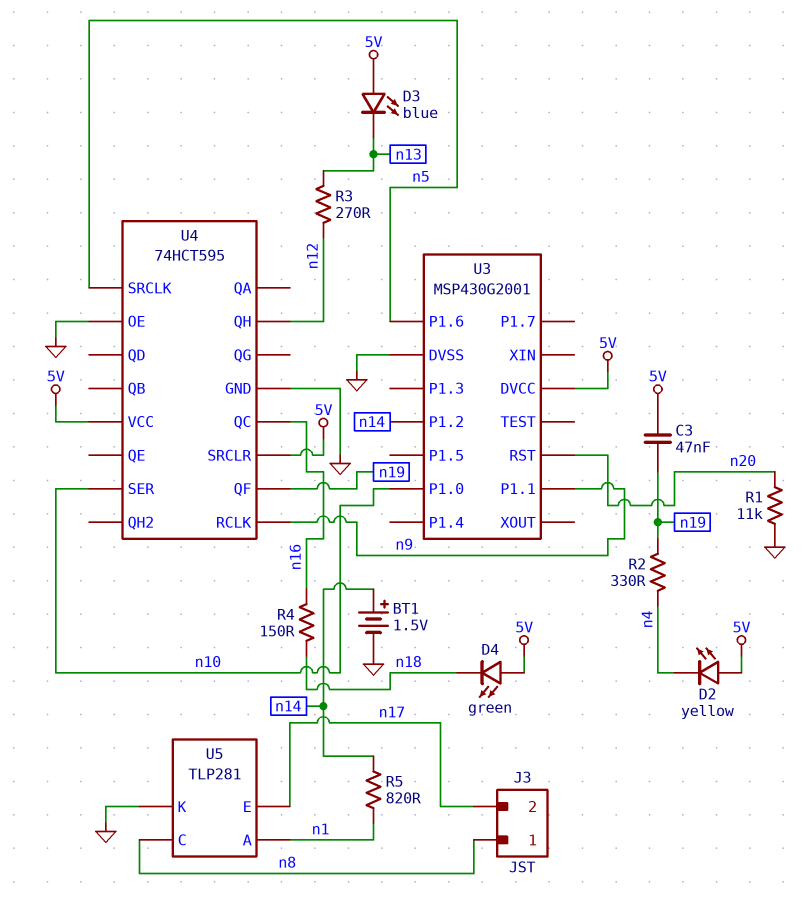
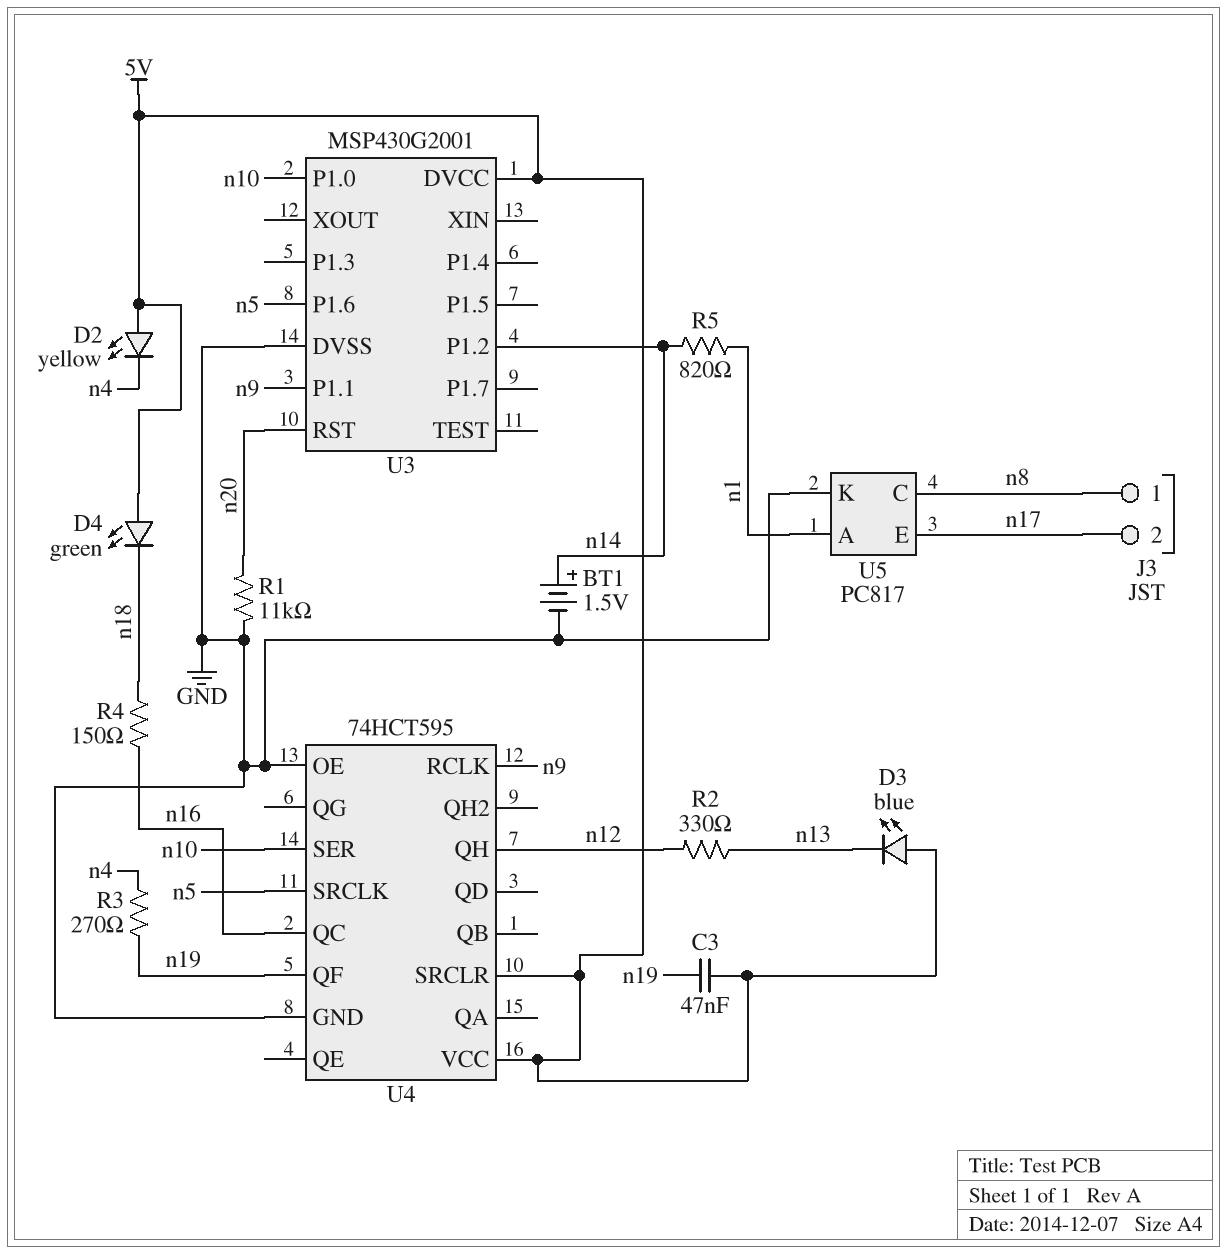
R2: 330 (n4, n19) -> 330 (n12, n13)
R3: 270 (n12, n13) -> 270 (n4, n19)
U5: TLP281 -> PC817

